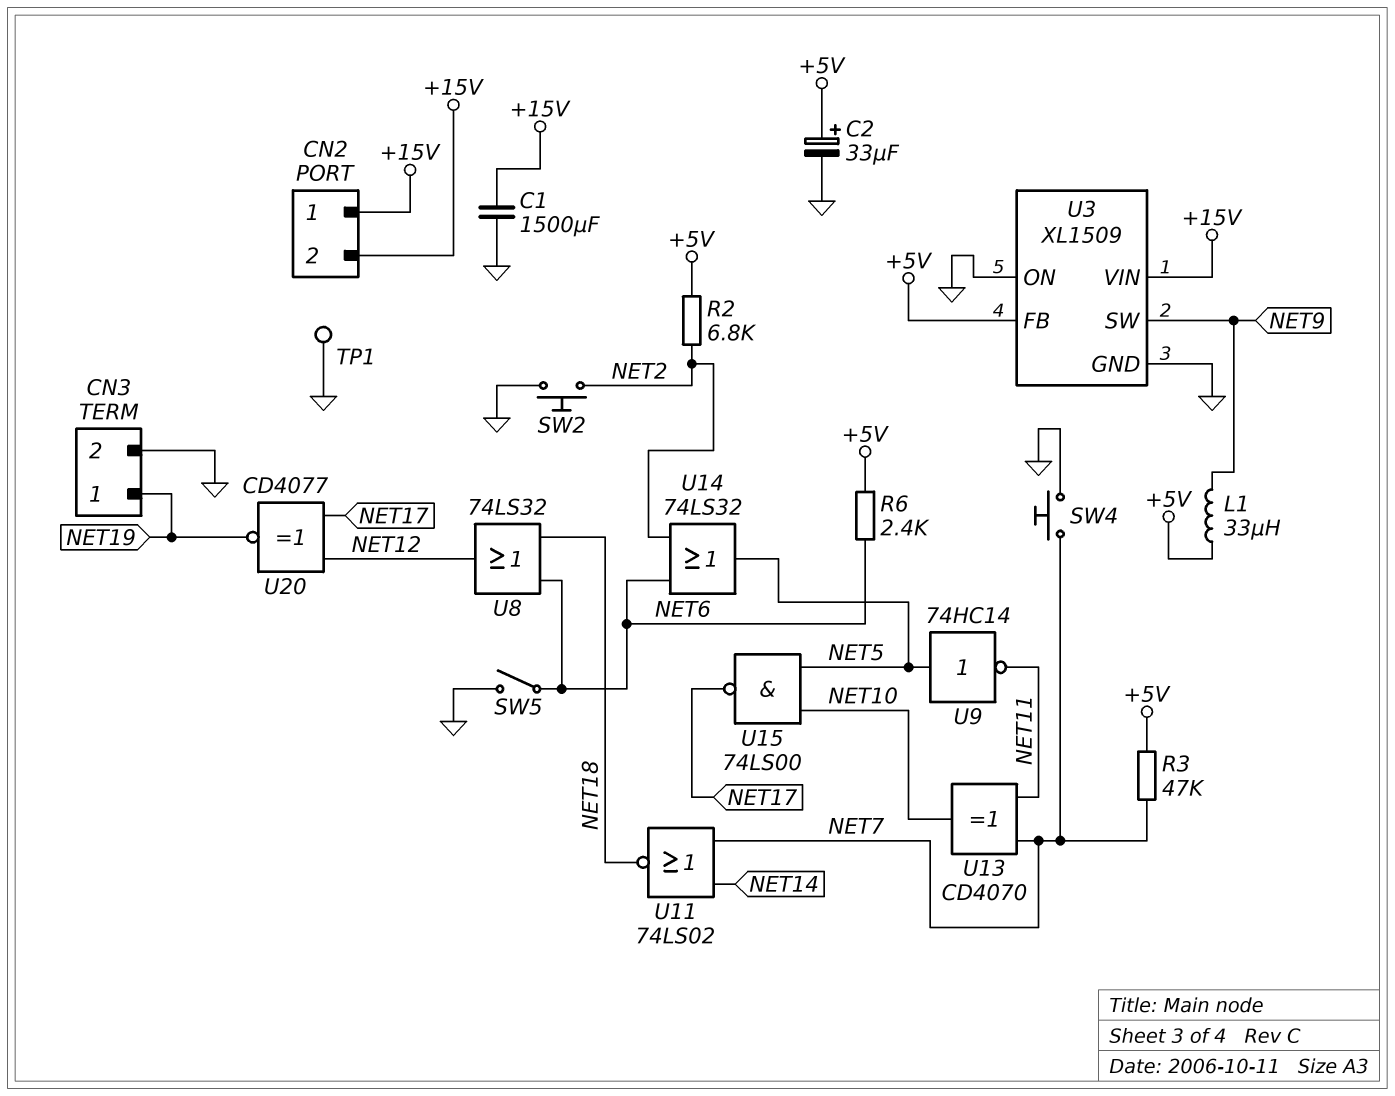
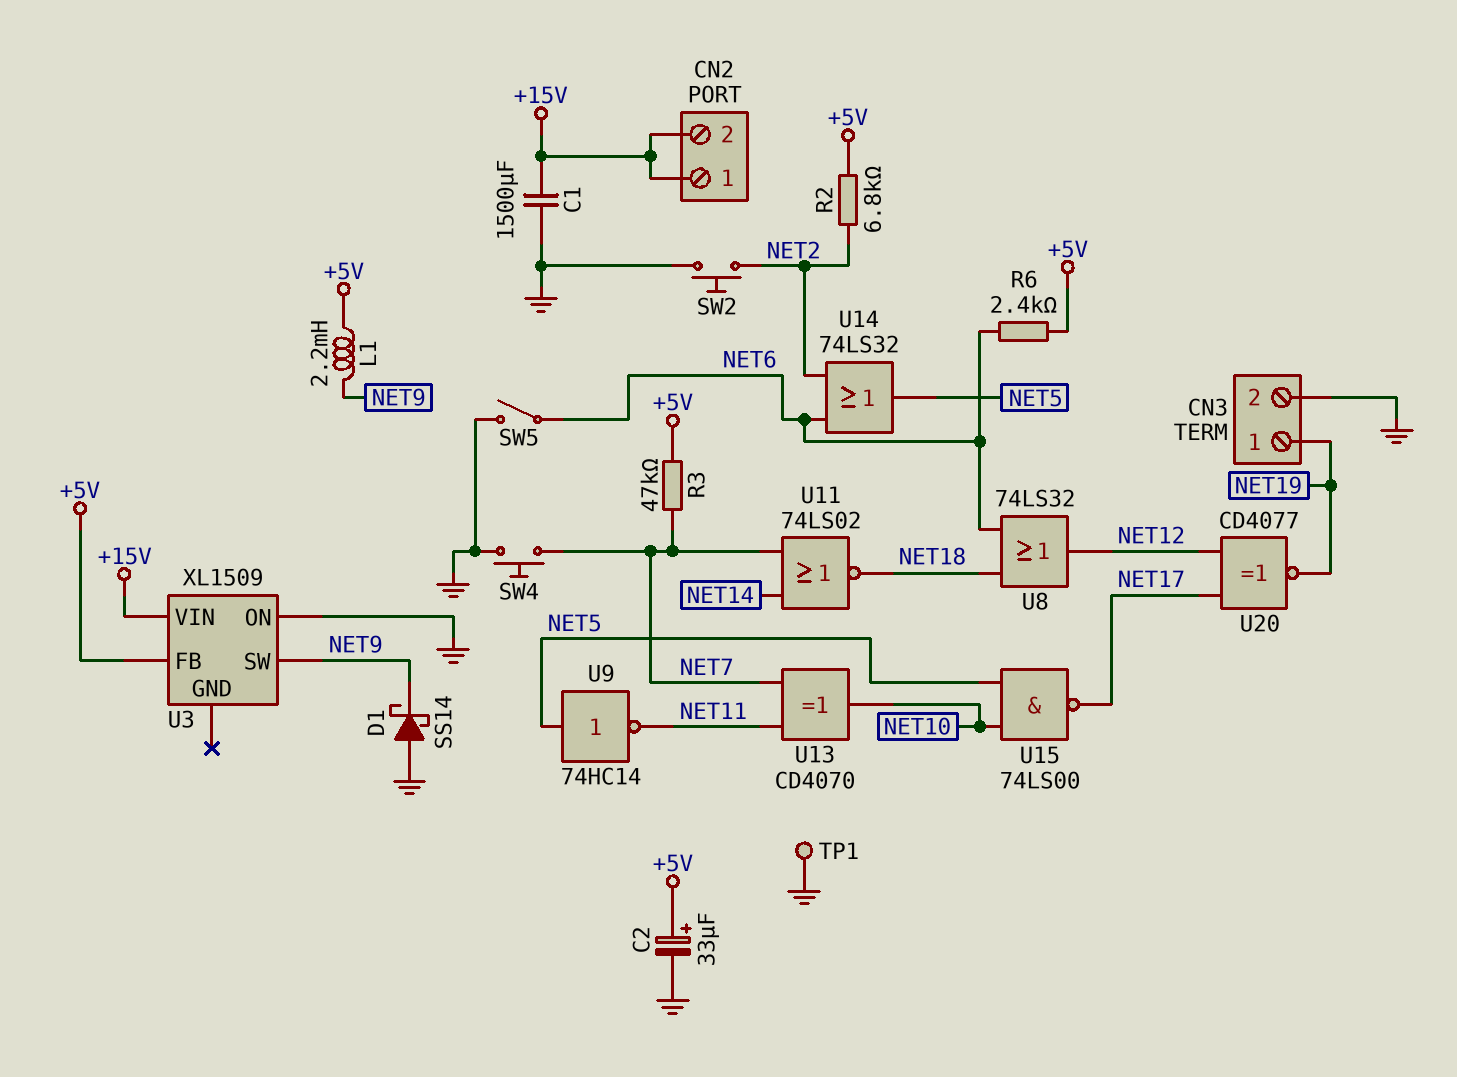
D1: none -> schottky SS14 (A GND, K NET9)
L1: 33uH (+5V, NET9) -> 2.2mH (+5V, NET9)
U3 pin GND: GND -> none

